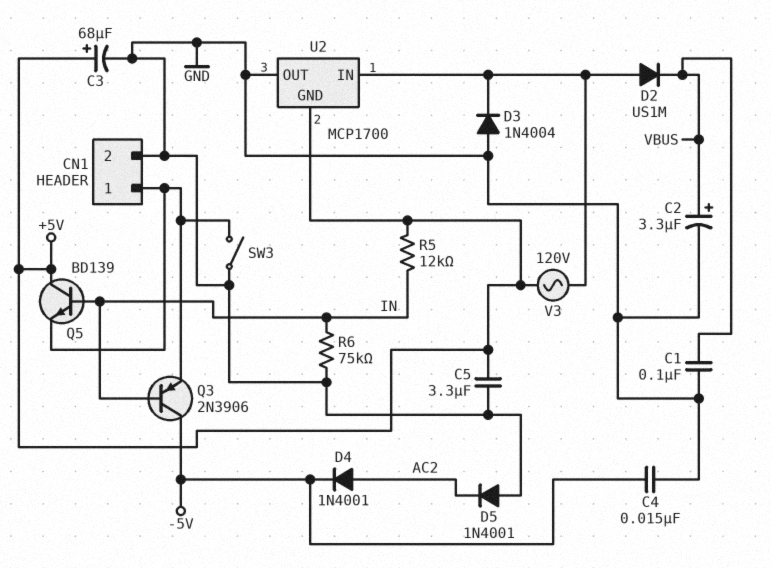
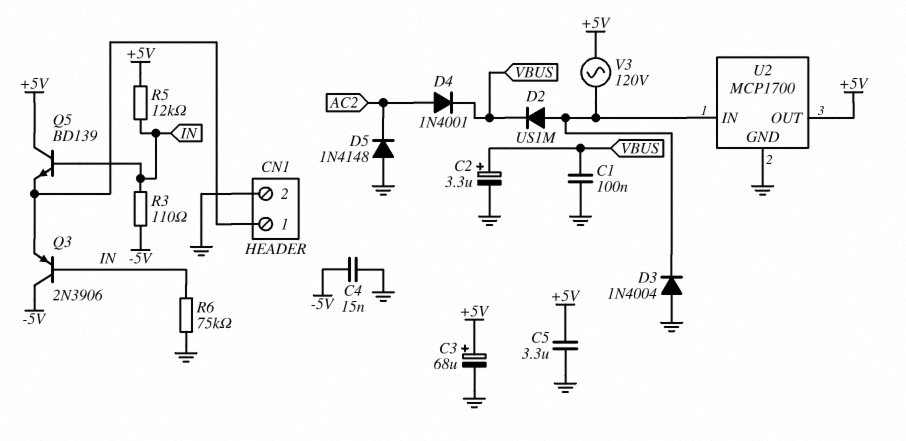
D4: diode 1N4001 (A AC2, K -5V) -> diode 1N4001 (A AC2, K VBUS)
D5: diode 1N4001 (A GND, K AC2) -> diode 1N4148 (A GND, K AC2)
R3: none -> 110 (-5V, IN)
SW3: switch (CN1/1, GND) -> none
U2 pin GND: +5V -> GND
U2 pin OUT: GND -> +5V

